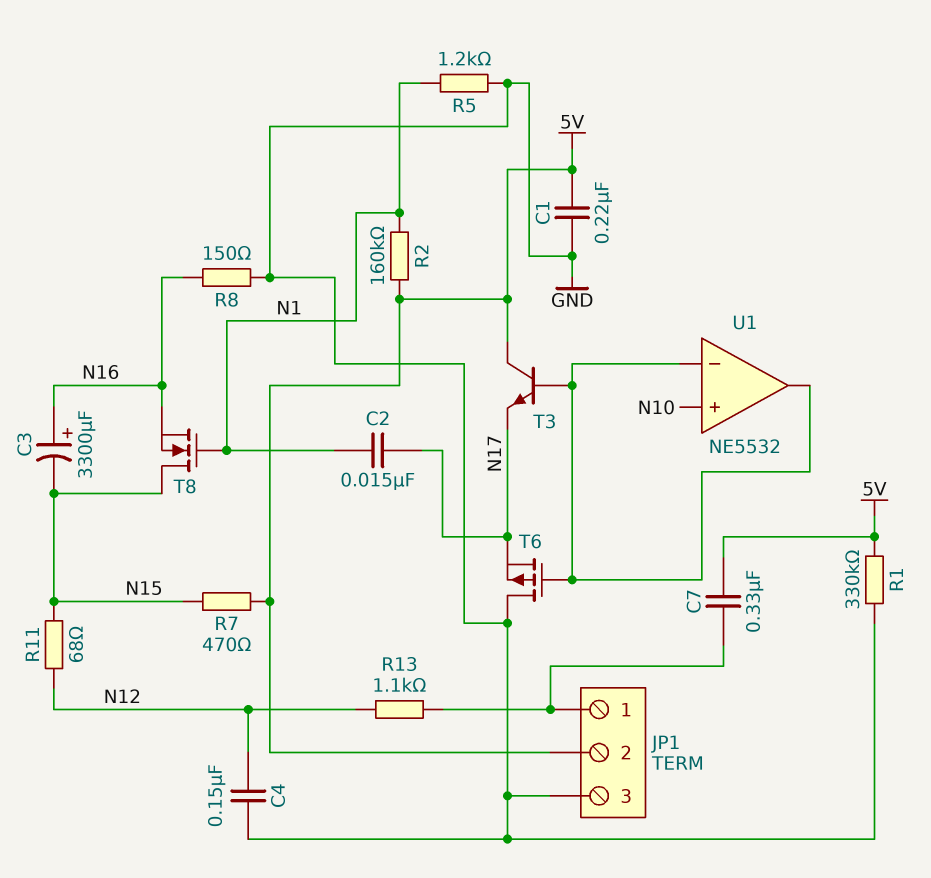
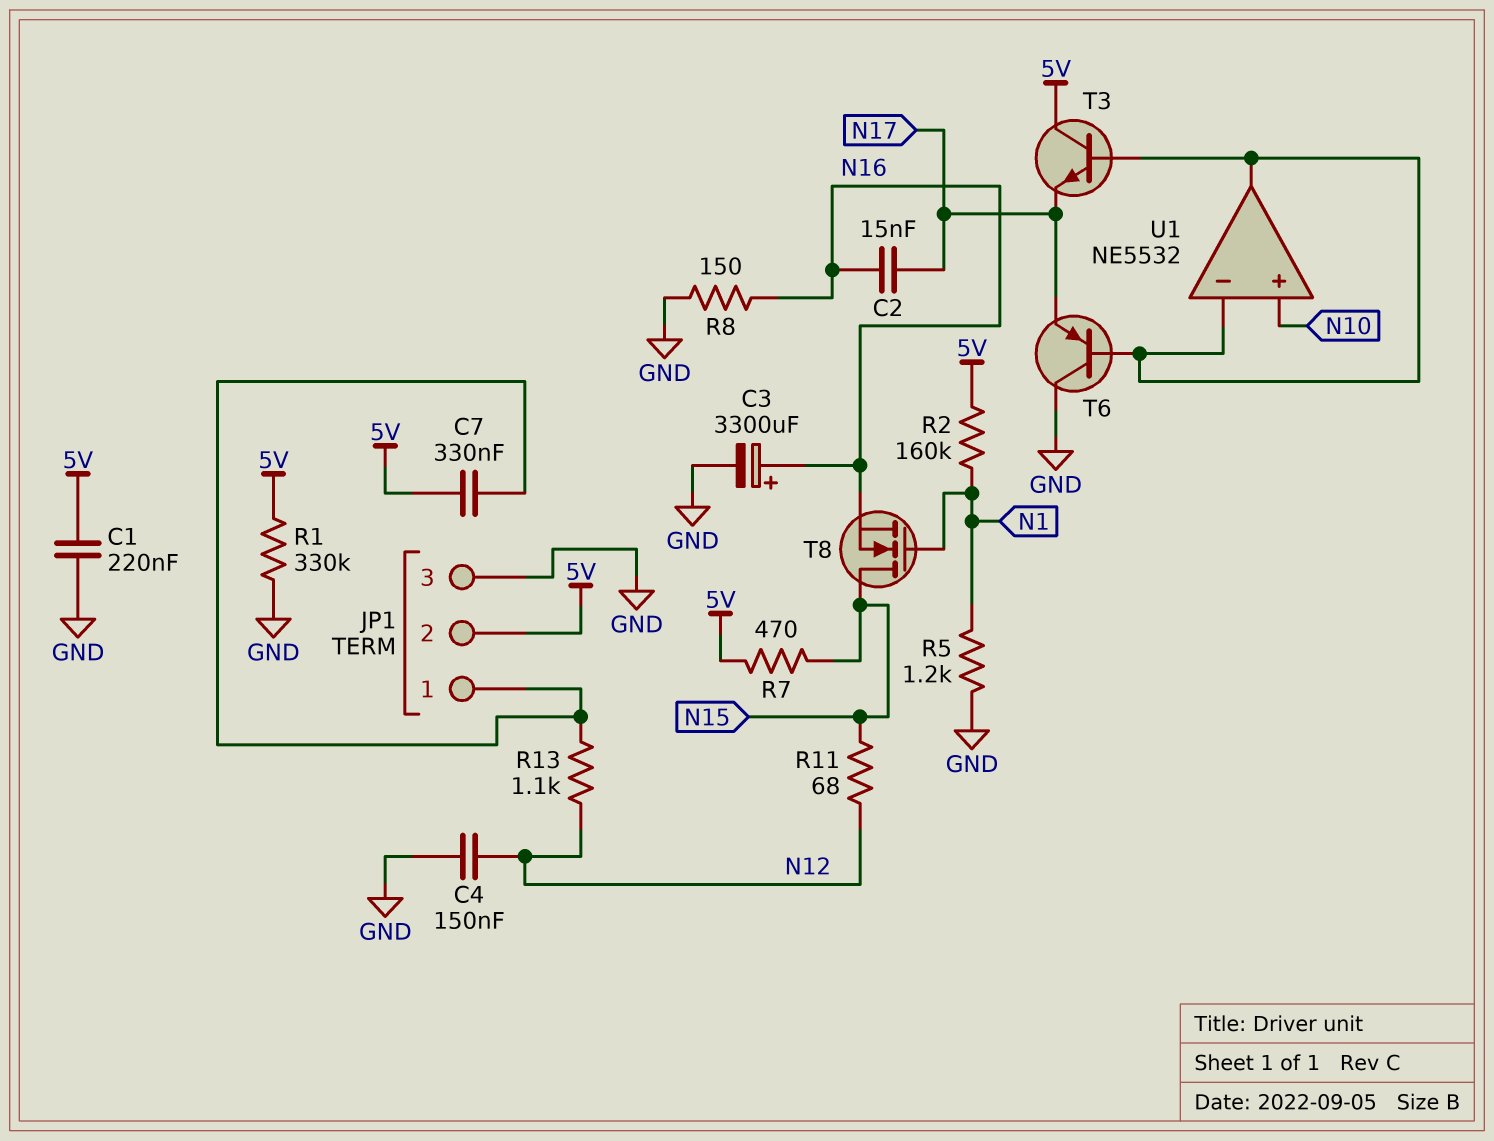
C2: 15nF (N1, N17) -> 15nF (N16, N17)
C3: 3300uF (plus N16, minus N15) -> 3300uF (plus N16, minus GND)
T6: PMOS (G U1/in-, D GND, S N17) -> PNP (B U1/in-, C GND, E N17)

